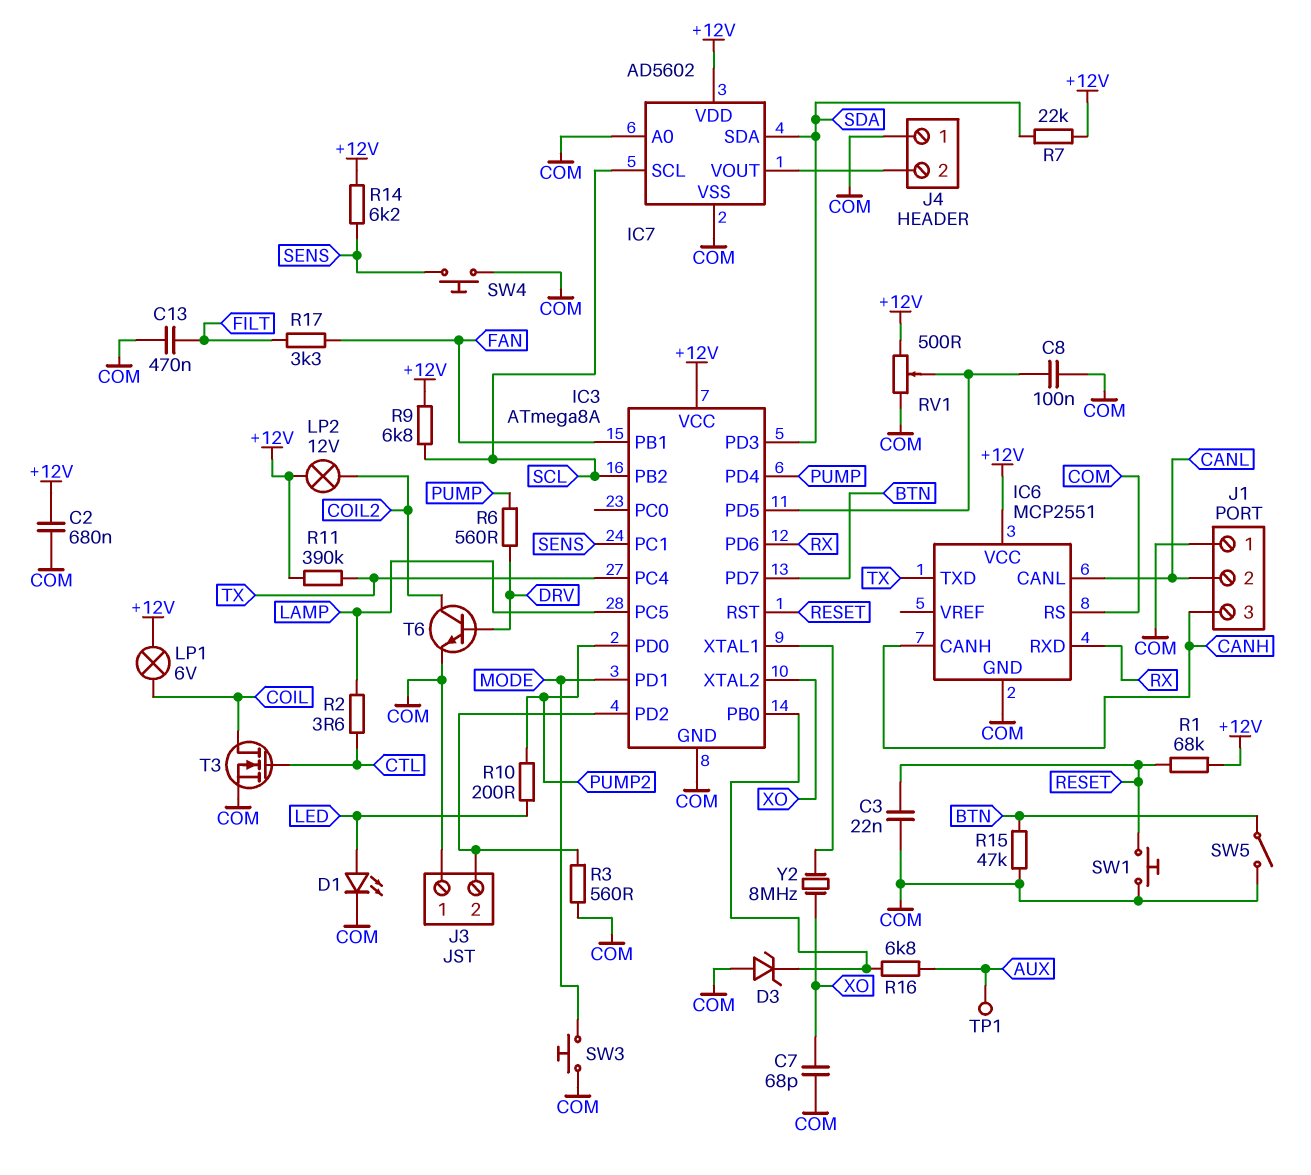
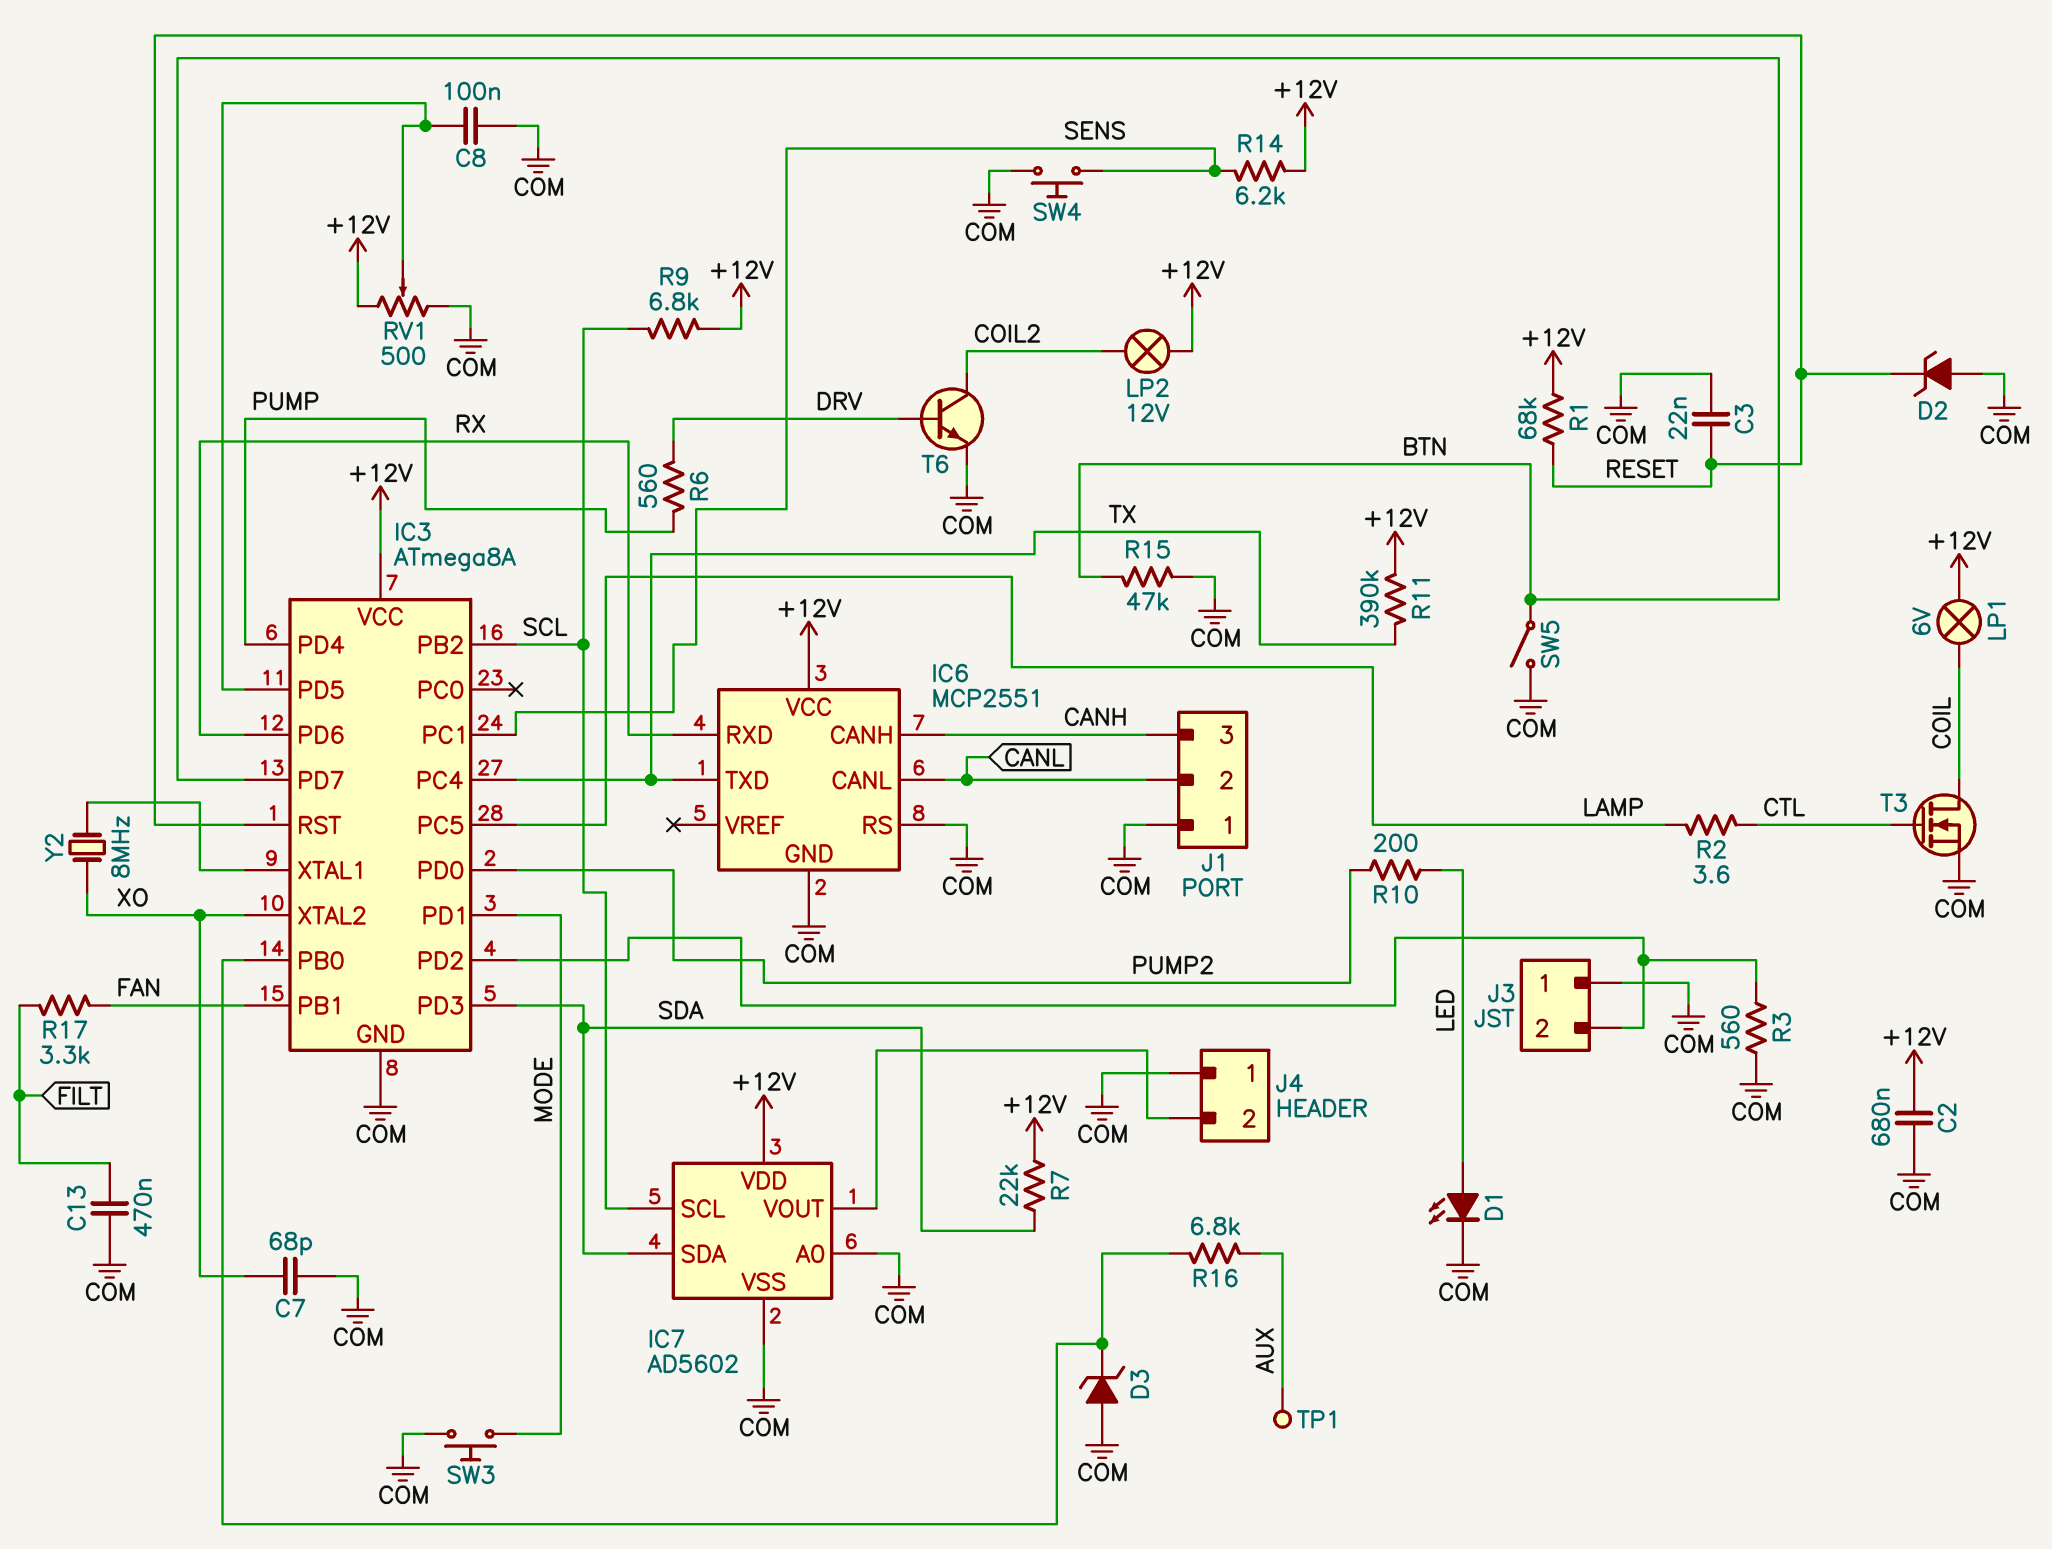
D2: none -> zener (A COM, K RESET)
SW1: button (COM, RESET) -> none

